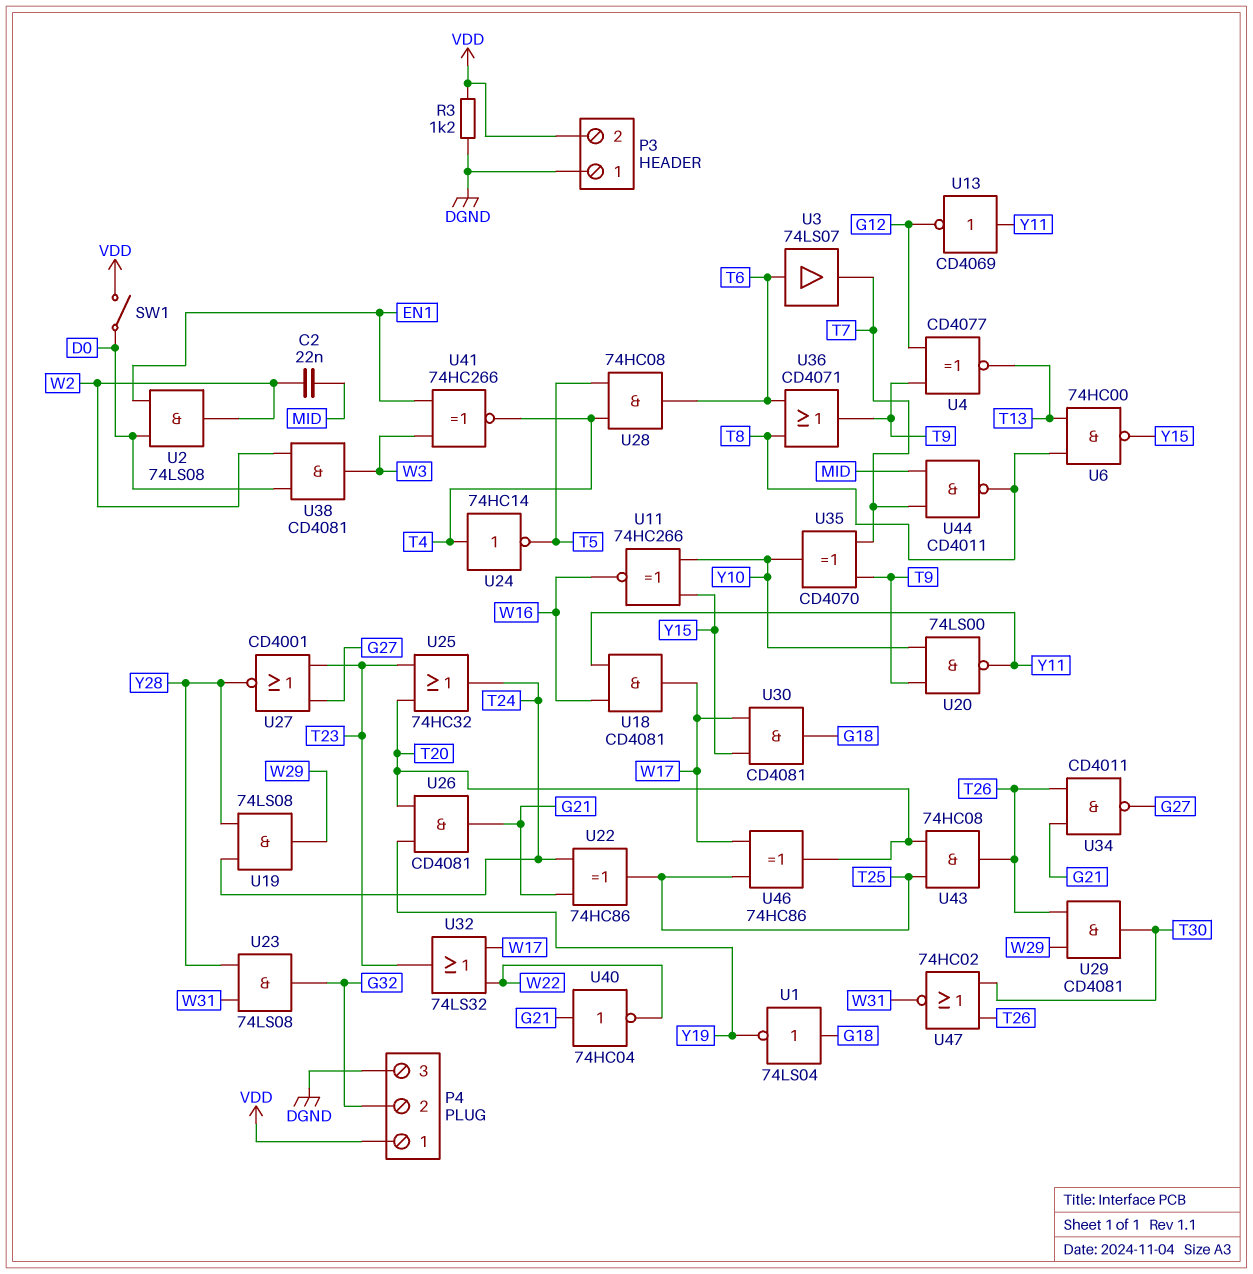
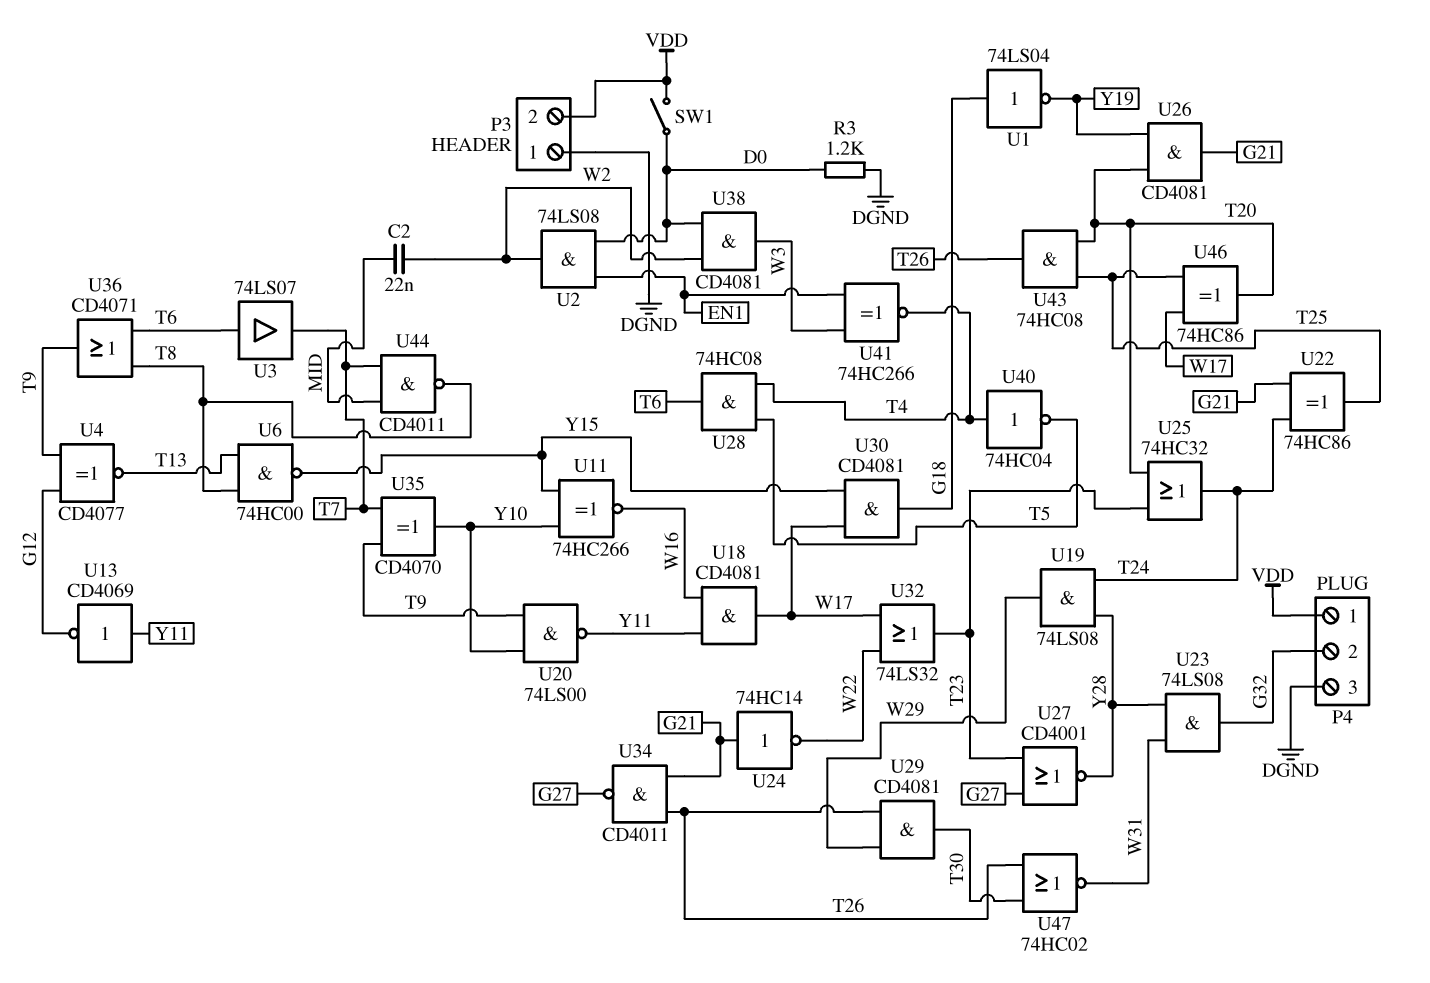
R3: 1.2k (DGND, VDD) -> 1.2k (D0, DGND)
U24: NOT 74HC14 (in T4, out T5) -> NOT 74HC14 (in G21, out W22)
U40: NOT 74HC04 (in G21, out W22) -> NOT 74HC04 (in T4, out T5)

